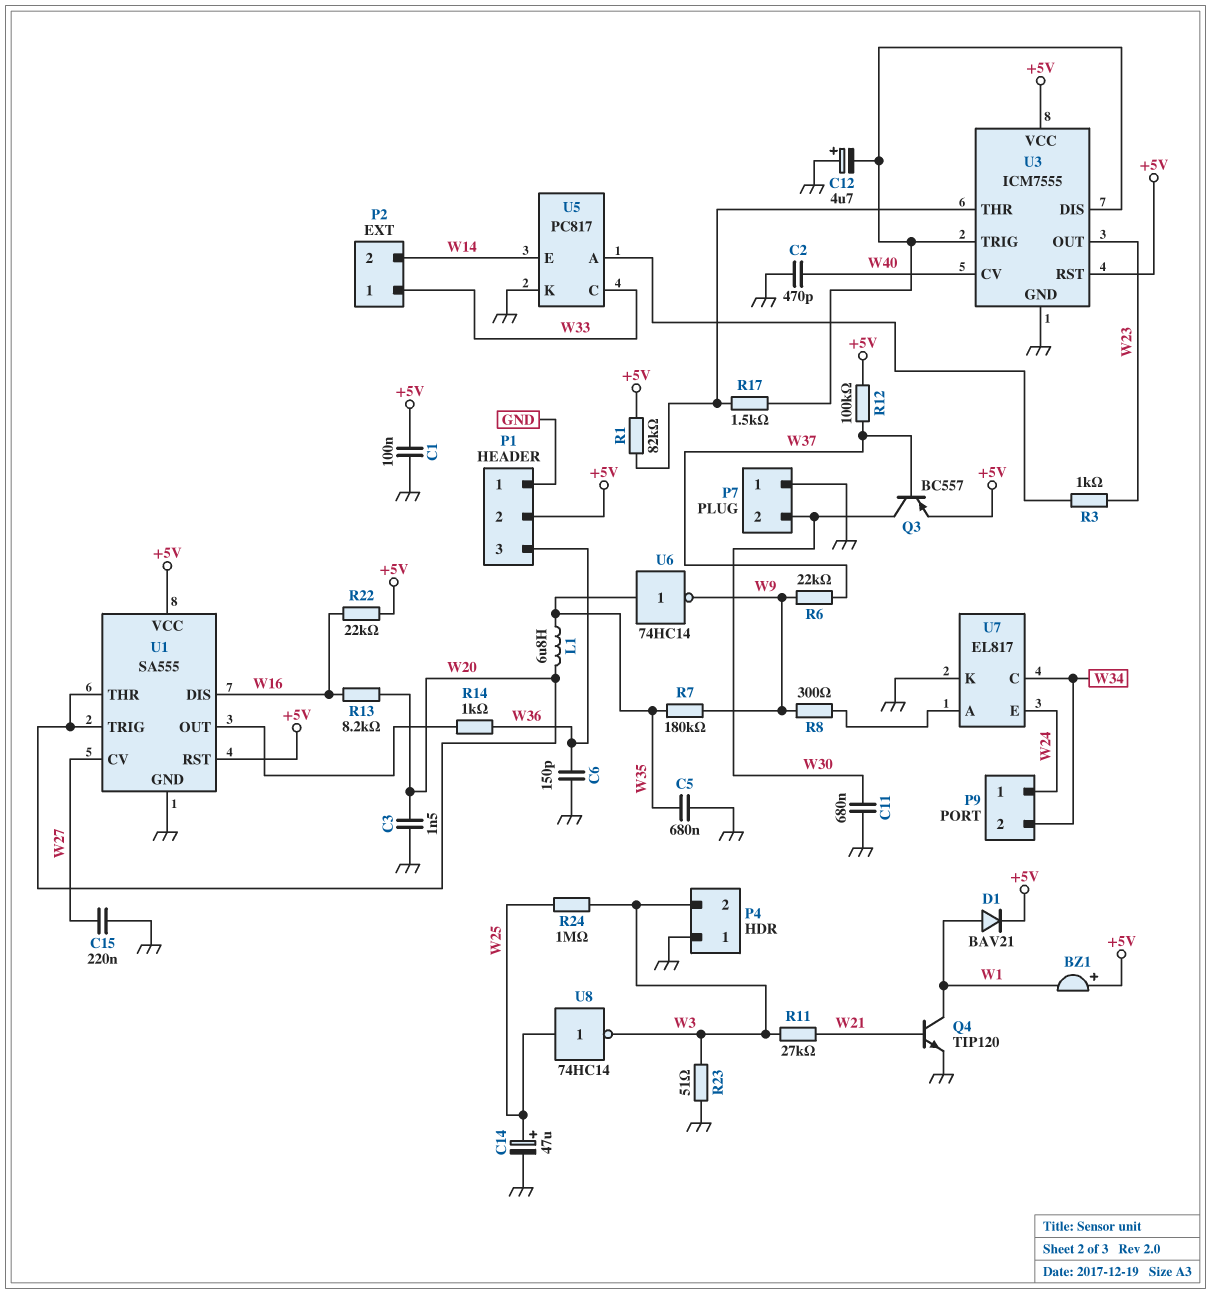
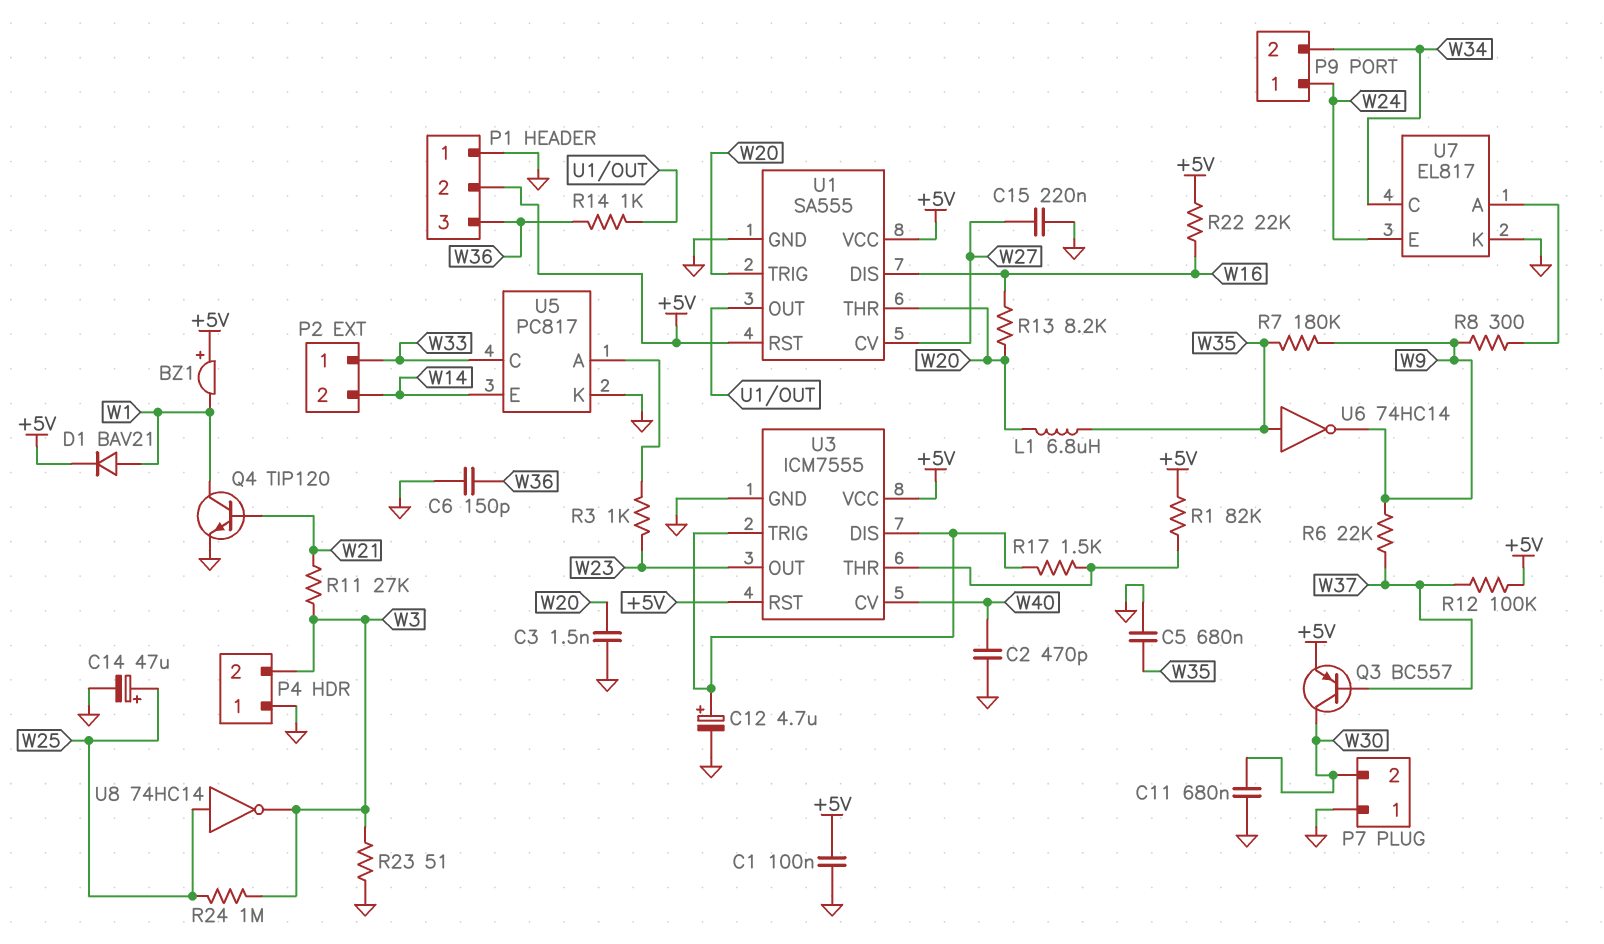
C12: 4.7uF (plus GND, minus U3/DIS) -> 4.7uF (plus U3/DIS, minus GND)

